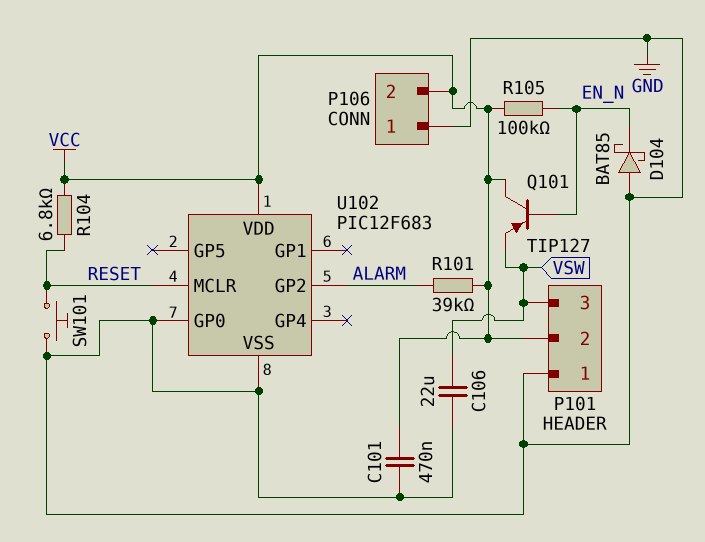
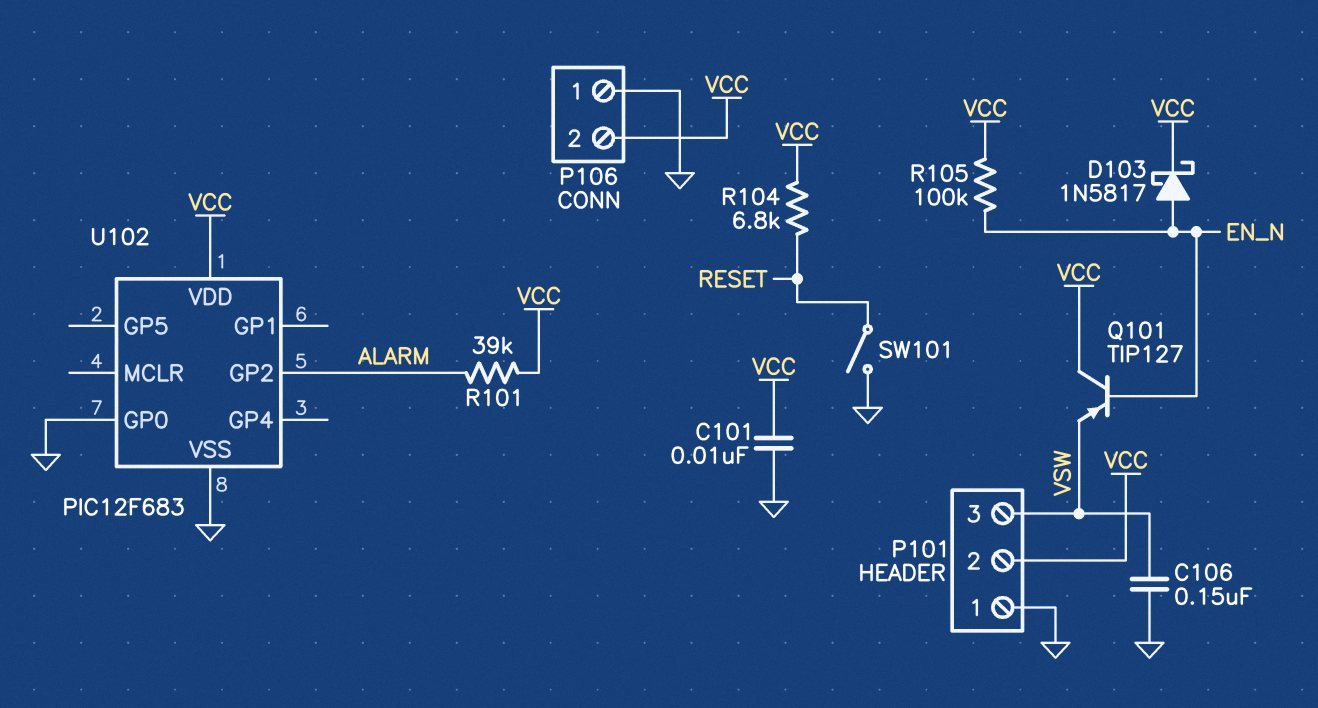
C101: 470nF (GND, VCC) -> 10nF (GND, VCC)
C106: 22uF (GND, VSW) -> 150nF (GND, VSW)
D103: none -> schottky 1N5817 (A EN_N, K VCC)
D104: schottky BAT85 (A GND, K EN_N) -> none
SW101: button (GND, RESET) -> switch (GND, RESET)
U102 pin MCLR: RESET -> none

